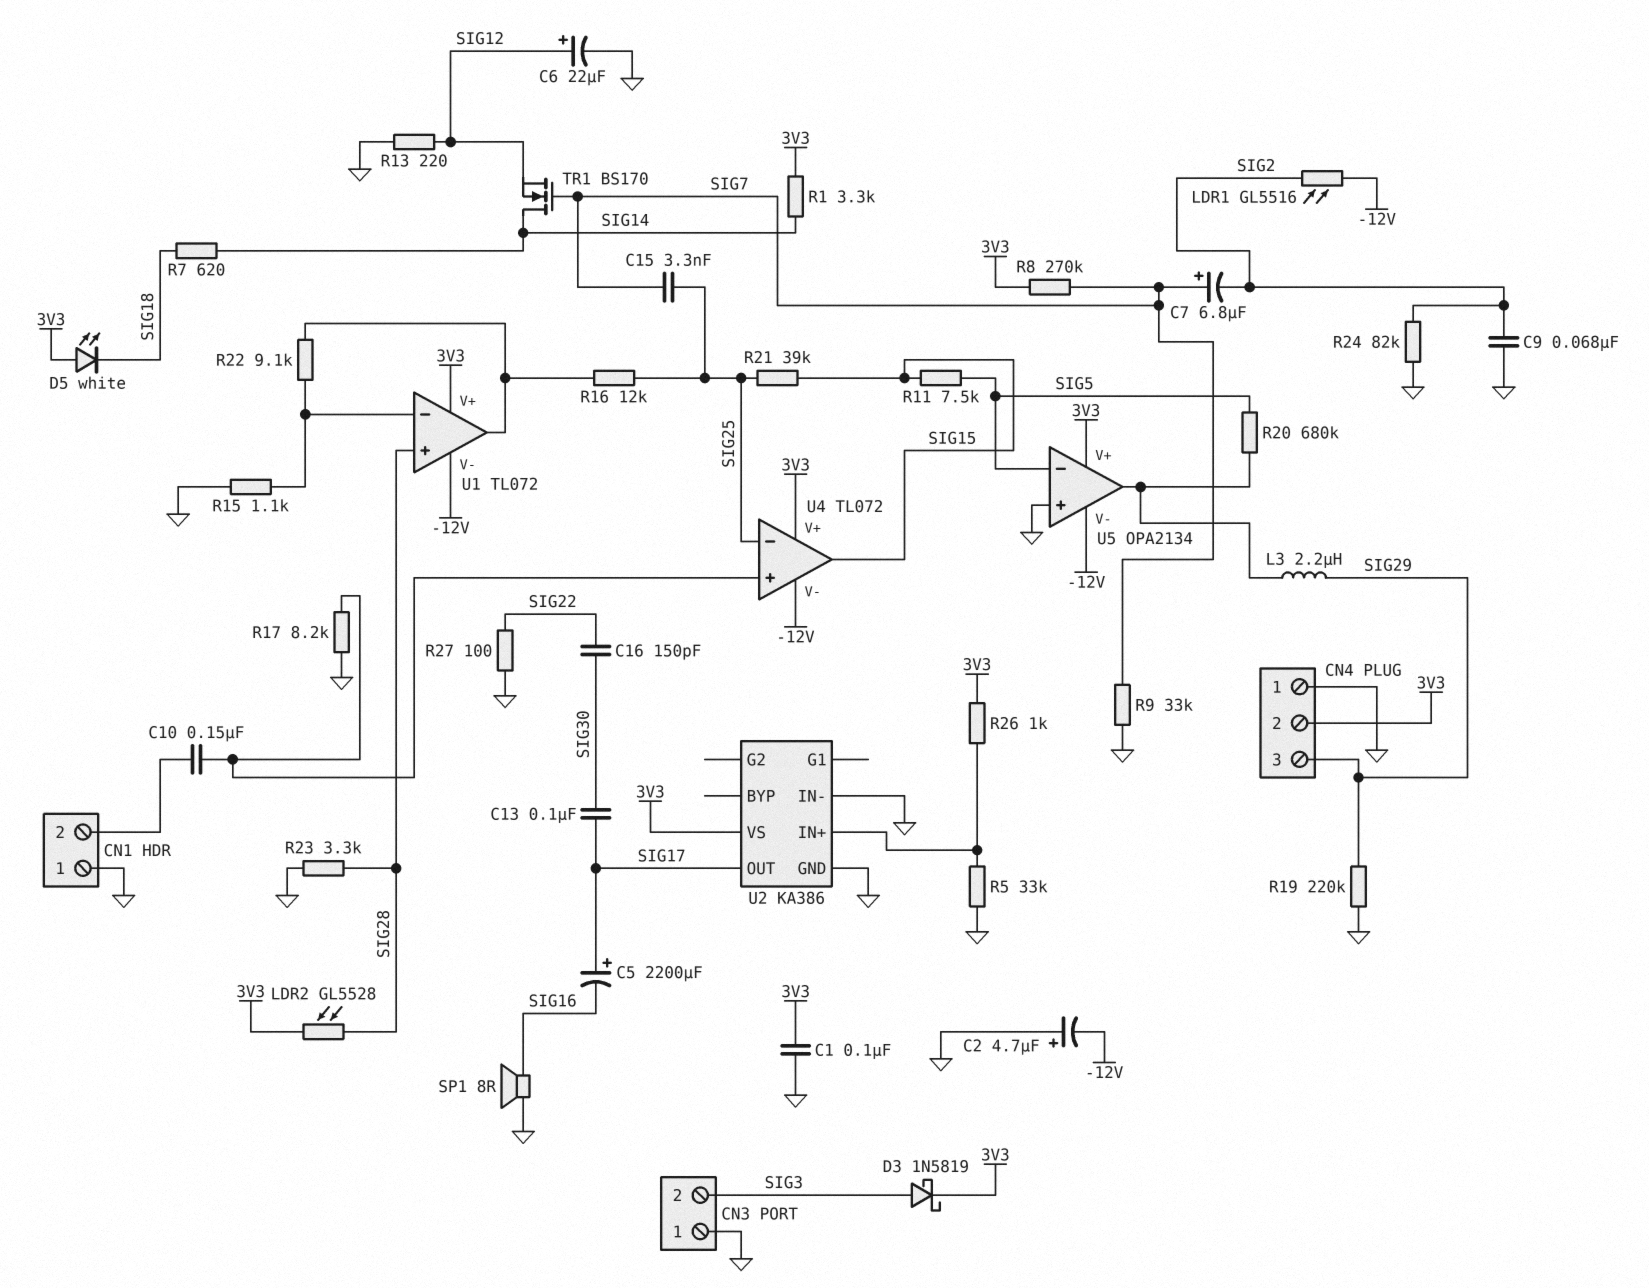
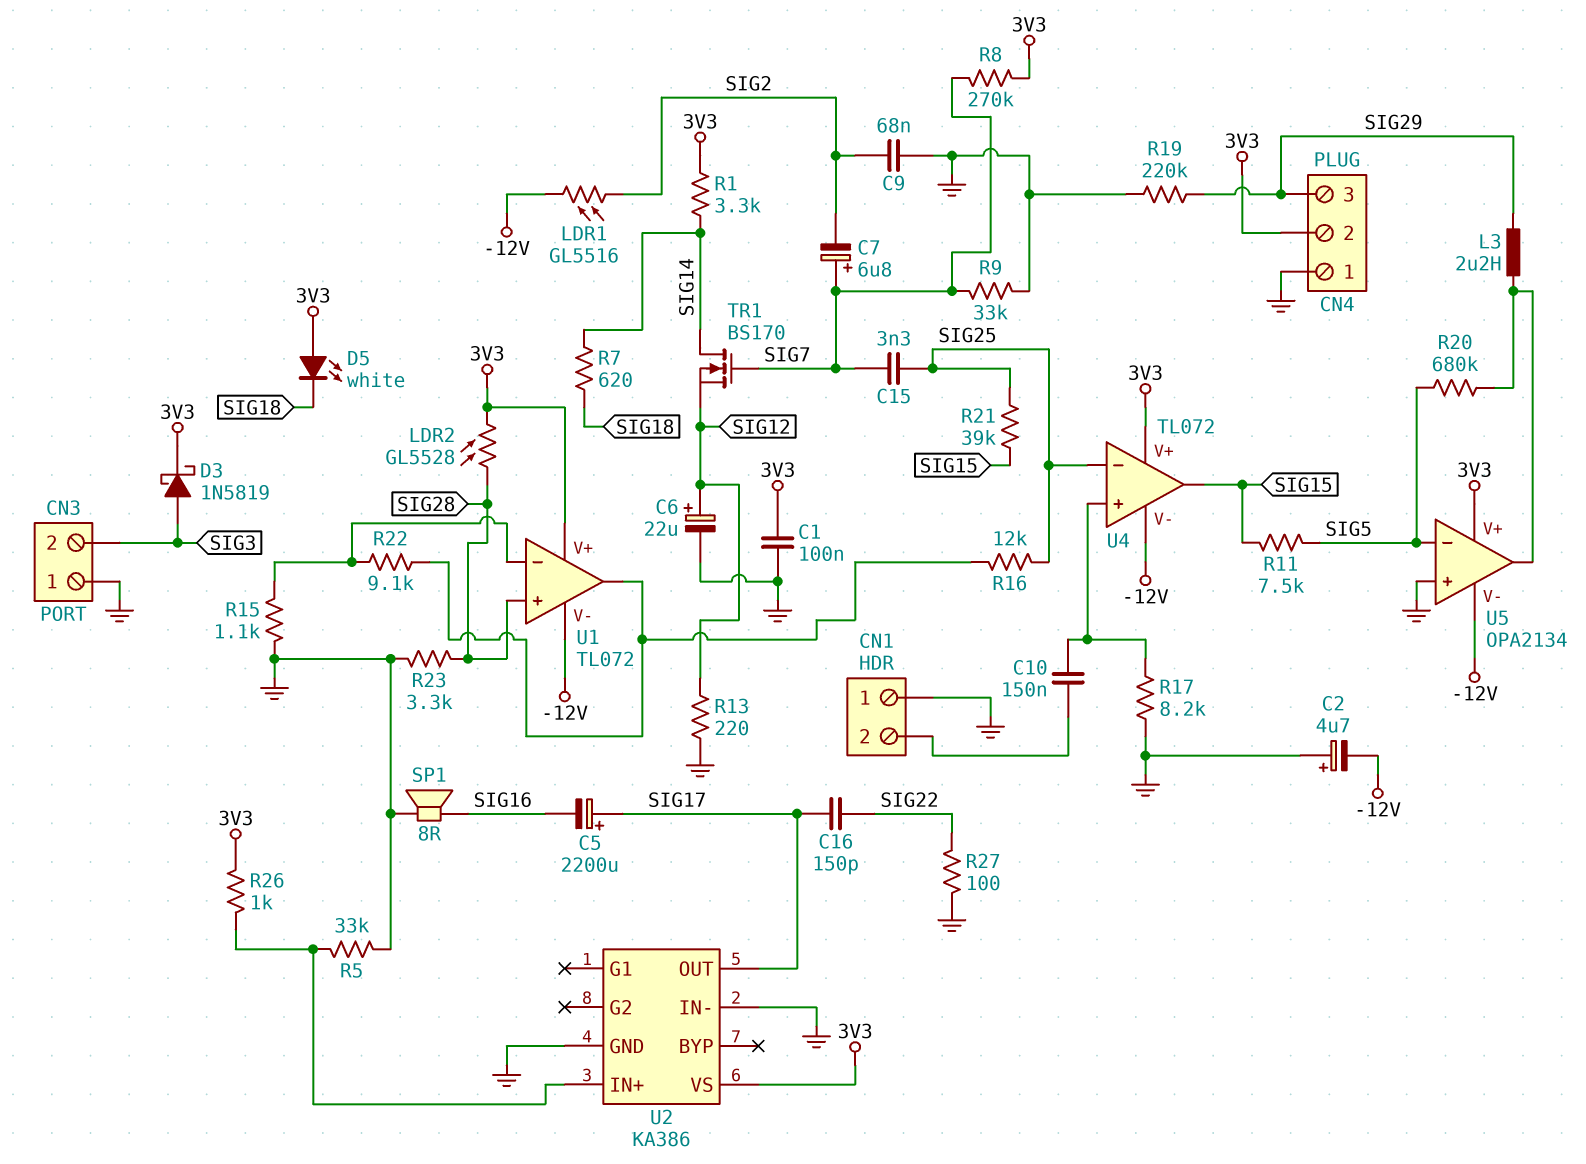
C13: 100nF (SIG17, SIG30) -> none
C16: 150pF (SIG22, SIG30) -> 150pF (SIG17, SIG22)
R24: 82k (GND, SIG2) -> none

